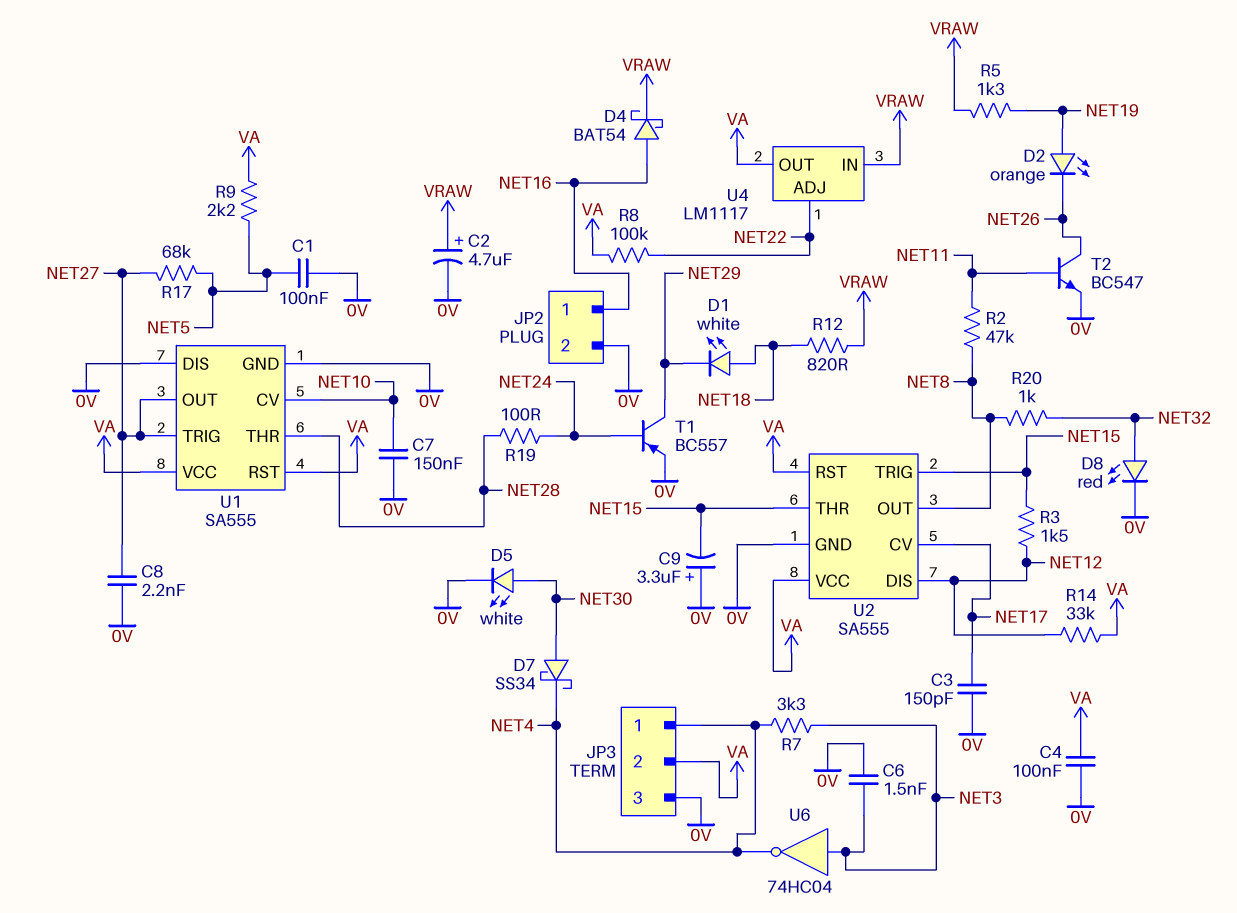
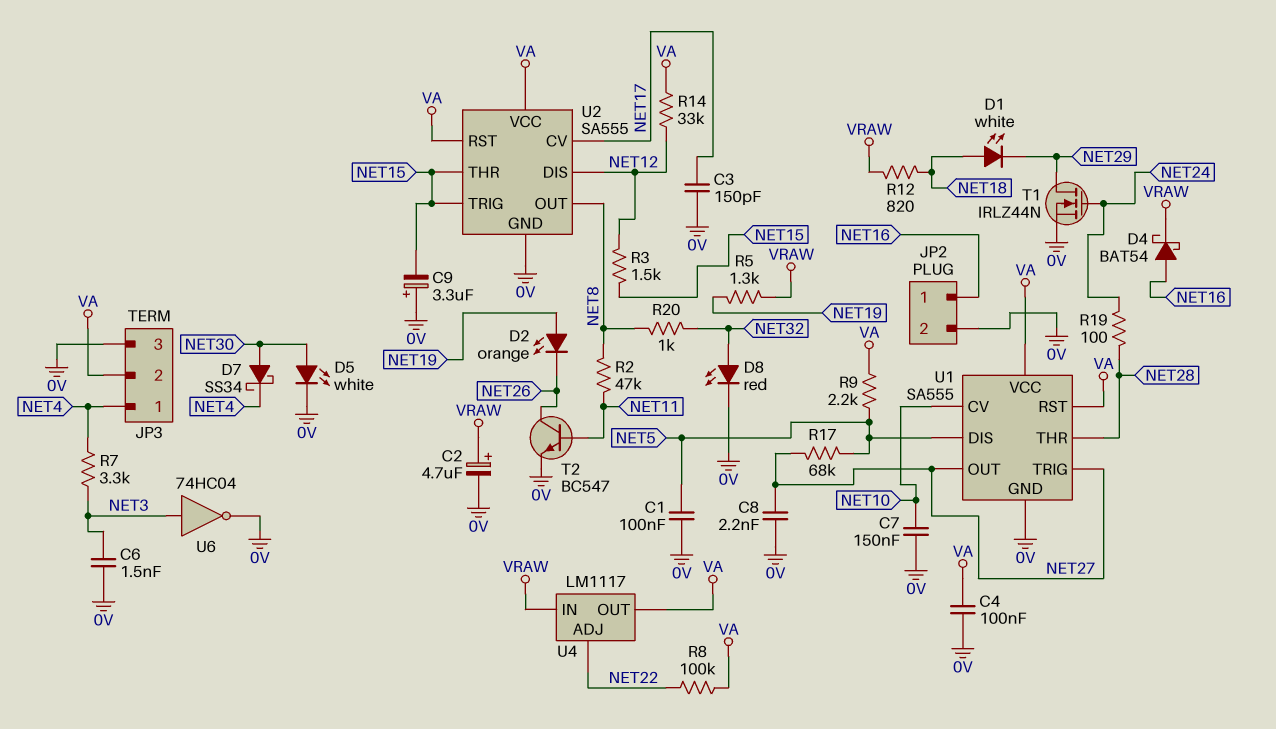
T1: PNP BC557 (B NET24, C NET29, E 0V) -> NMOS IRLZ44N (G NET24, D NET29, S 0V)
U1 pin DIS: 0V -> NET5
U6: NOT 74HC04 (in NET3, out NET4) -> NOT 74HC04 (in NET3, out 0V)

